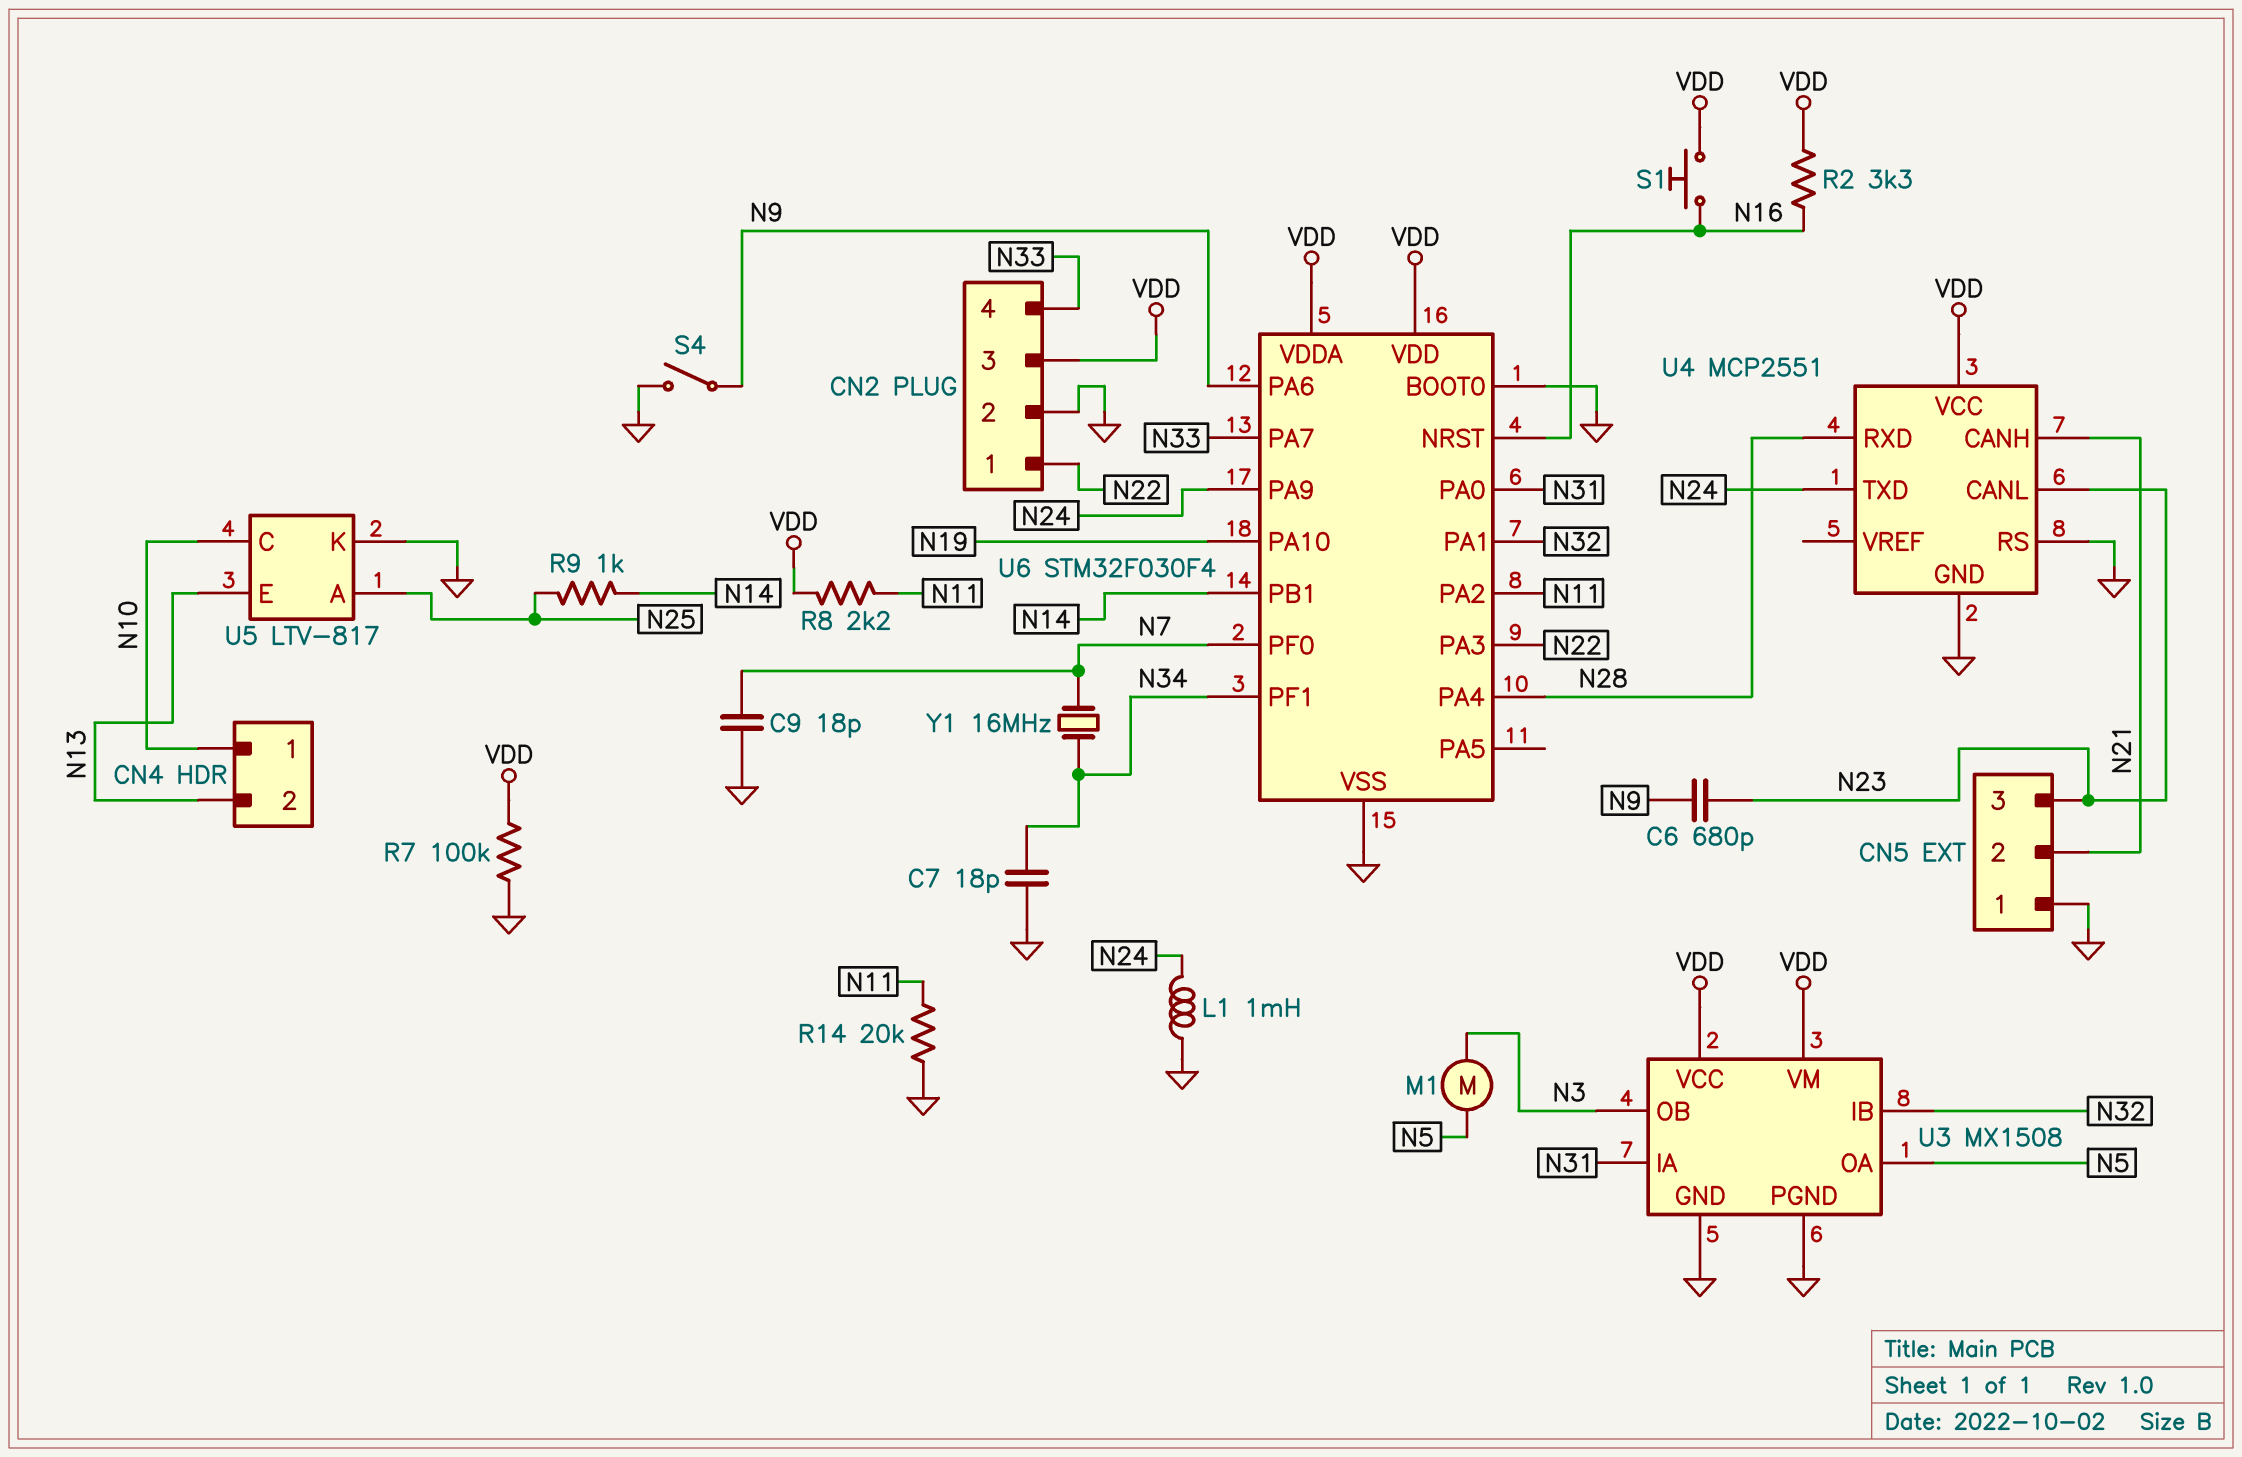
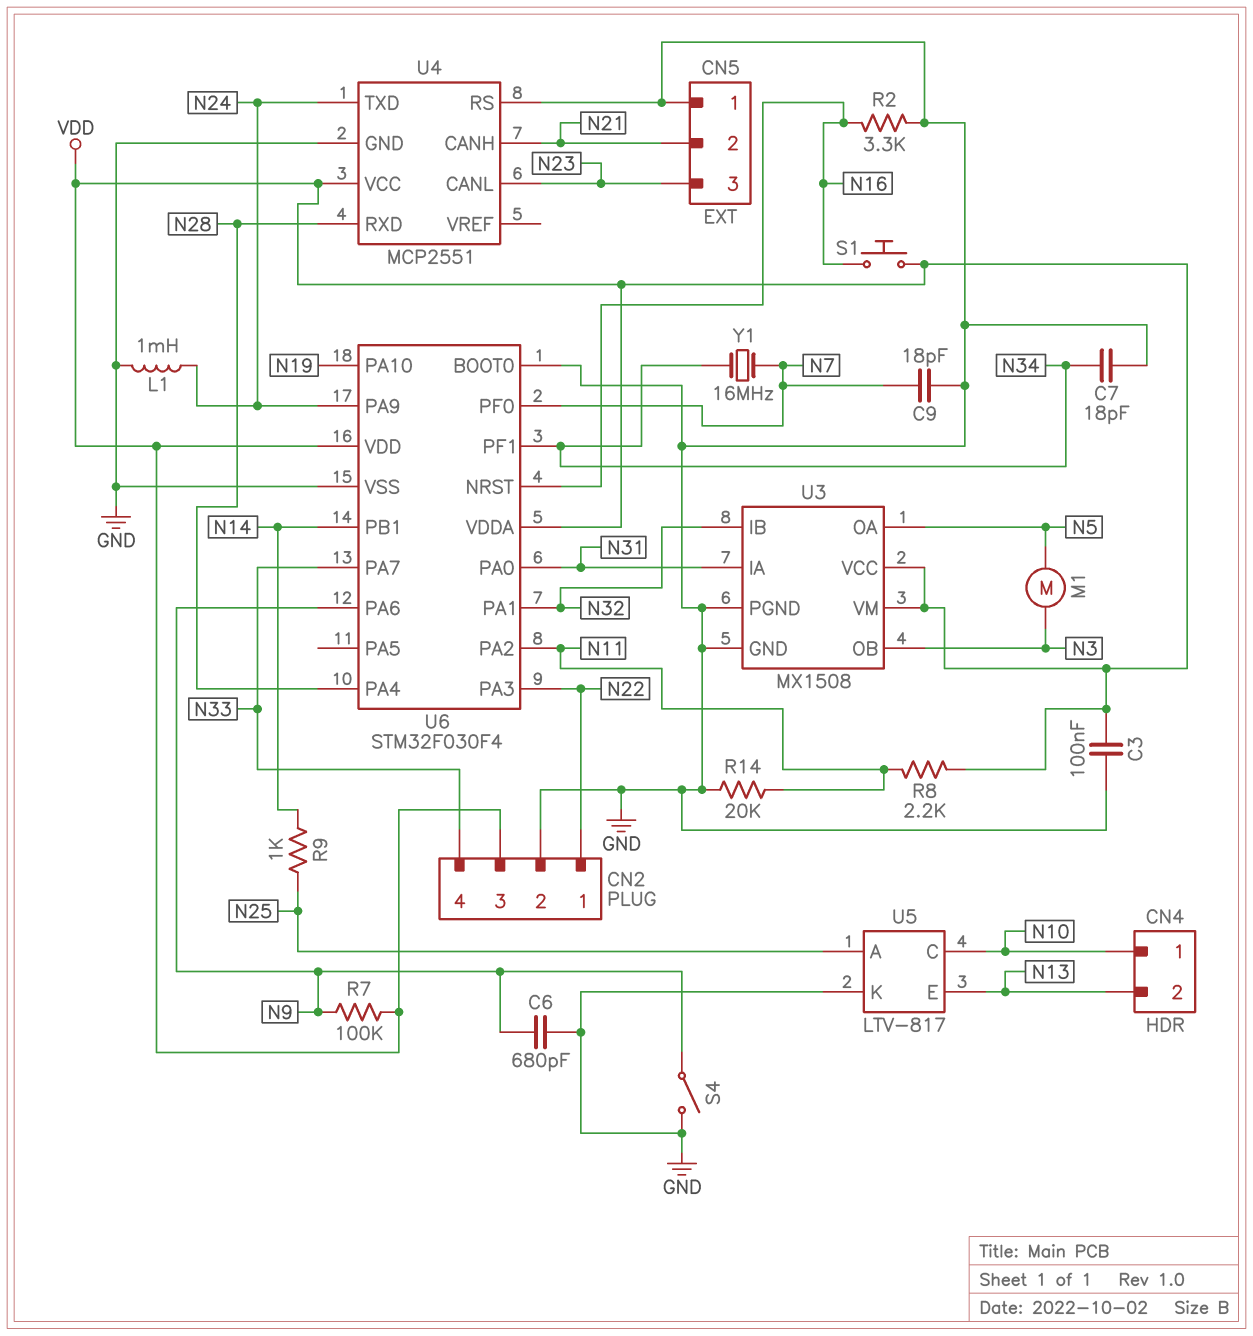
C3: none -> 100nF (GND, VDD)
C6: 680pF (N9, N23) -> 680pF (GND, N9)
R2: 3.3k (N16, VDD) -> 3.3k (GND, N16)
R7: 100k (GND, VDD) -> 100k (N9, VDD)

